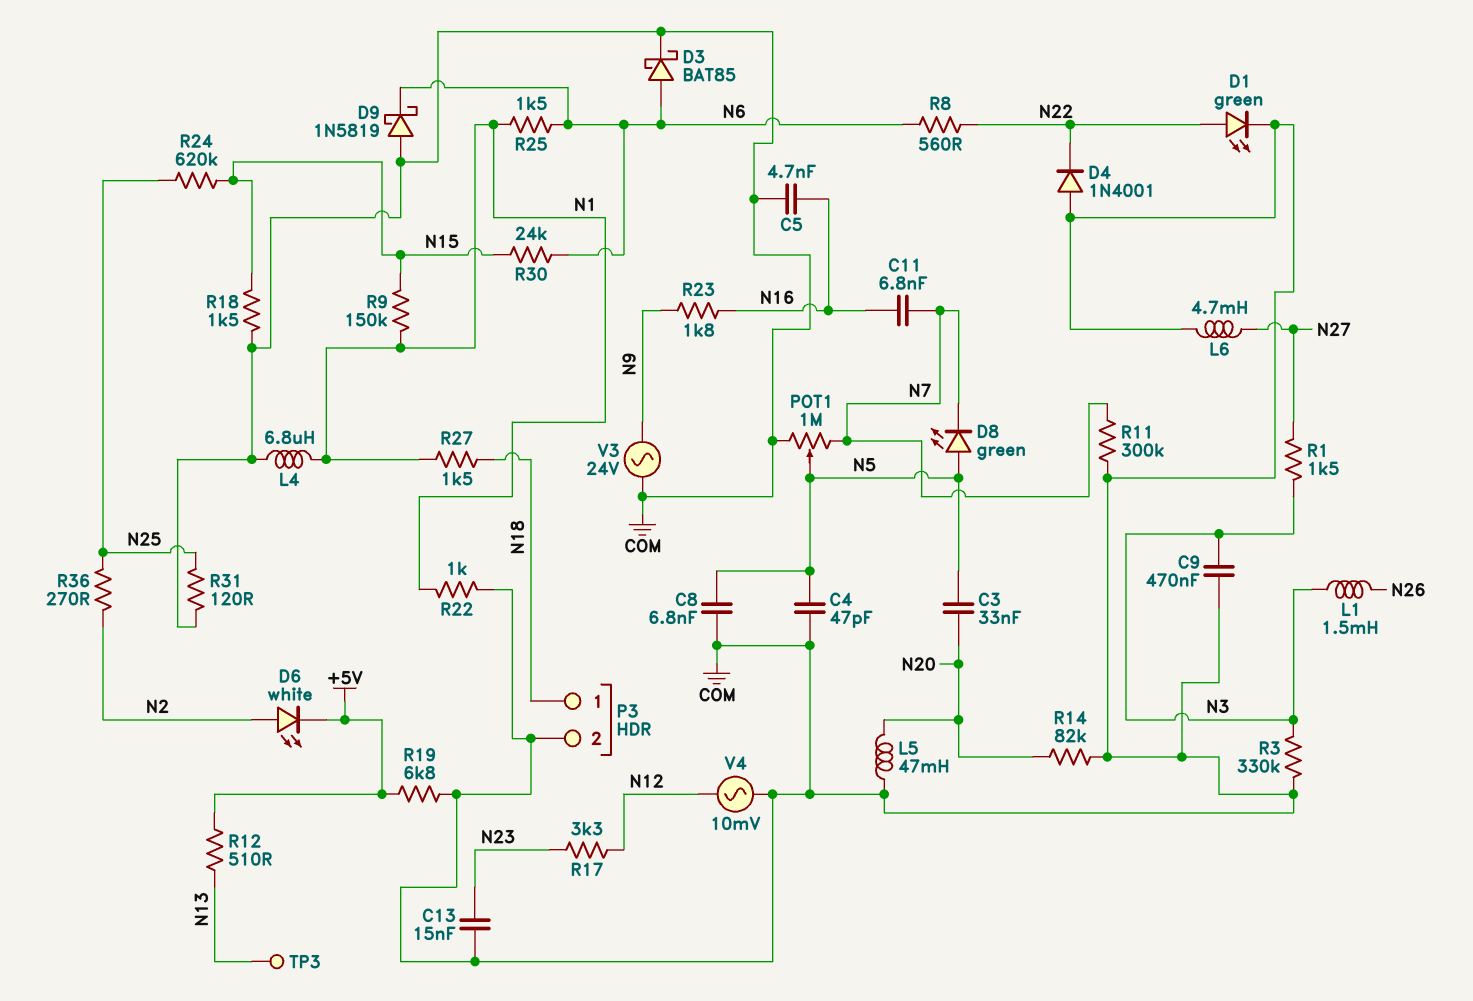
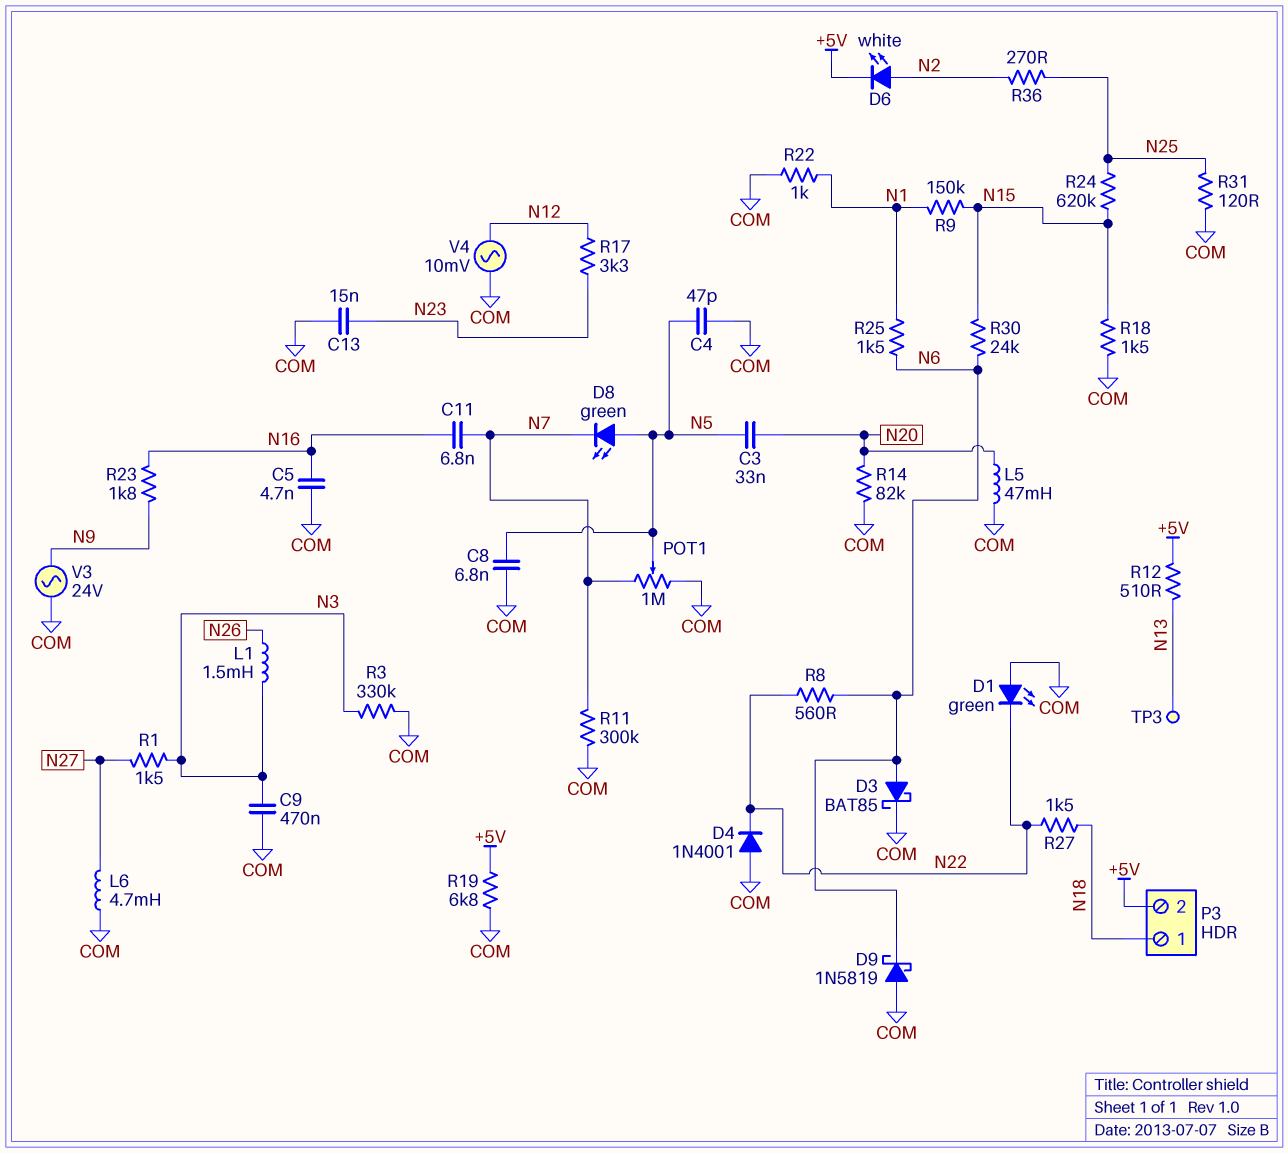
D1: LED green (A N22, K COM) -> LED green (A COM, K N22)
L4: 6.8uH (COM, N1) -> none
P3 pin 2: COM -> +5V
R27: 1.5k (N1, N18) -> 1.5k (N18, N22)

